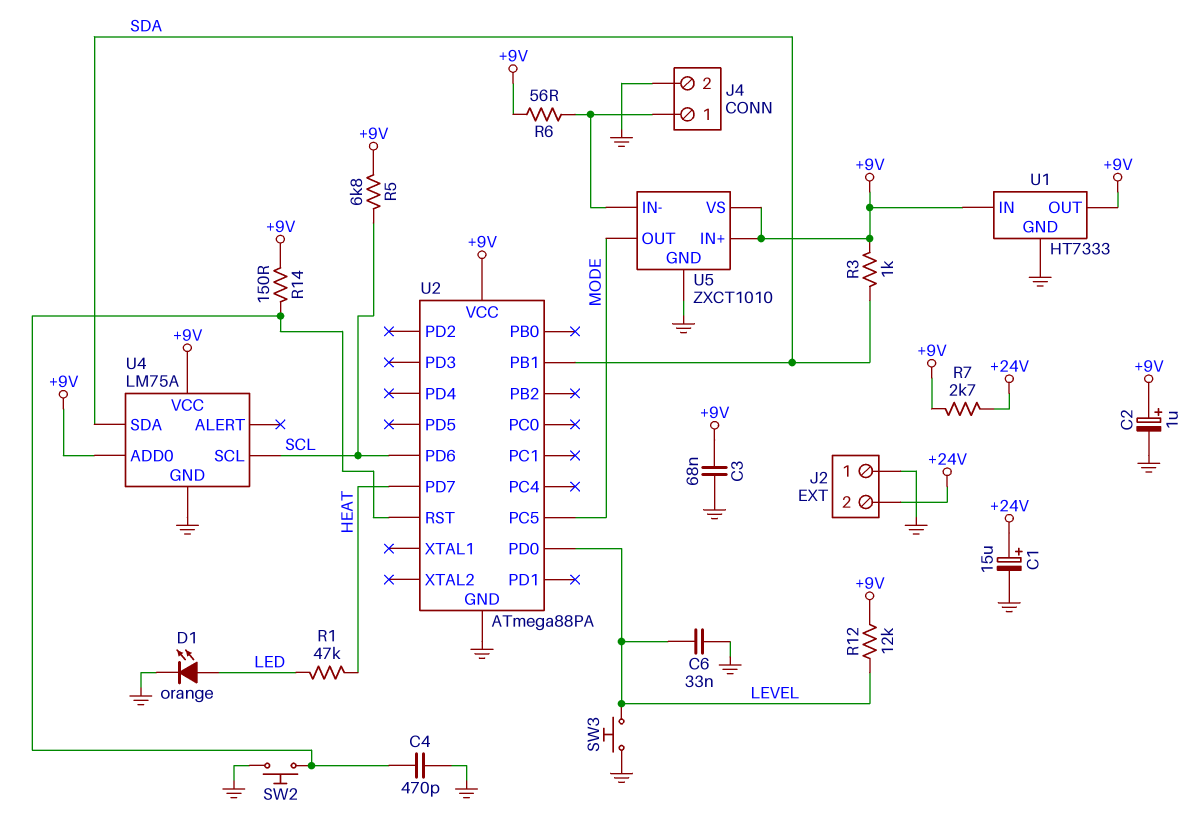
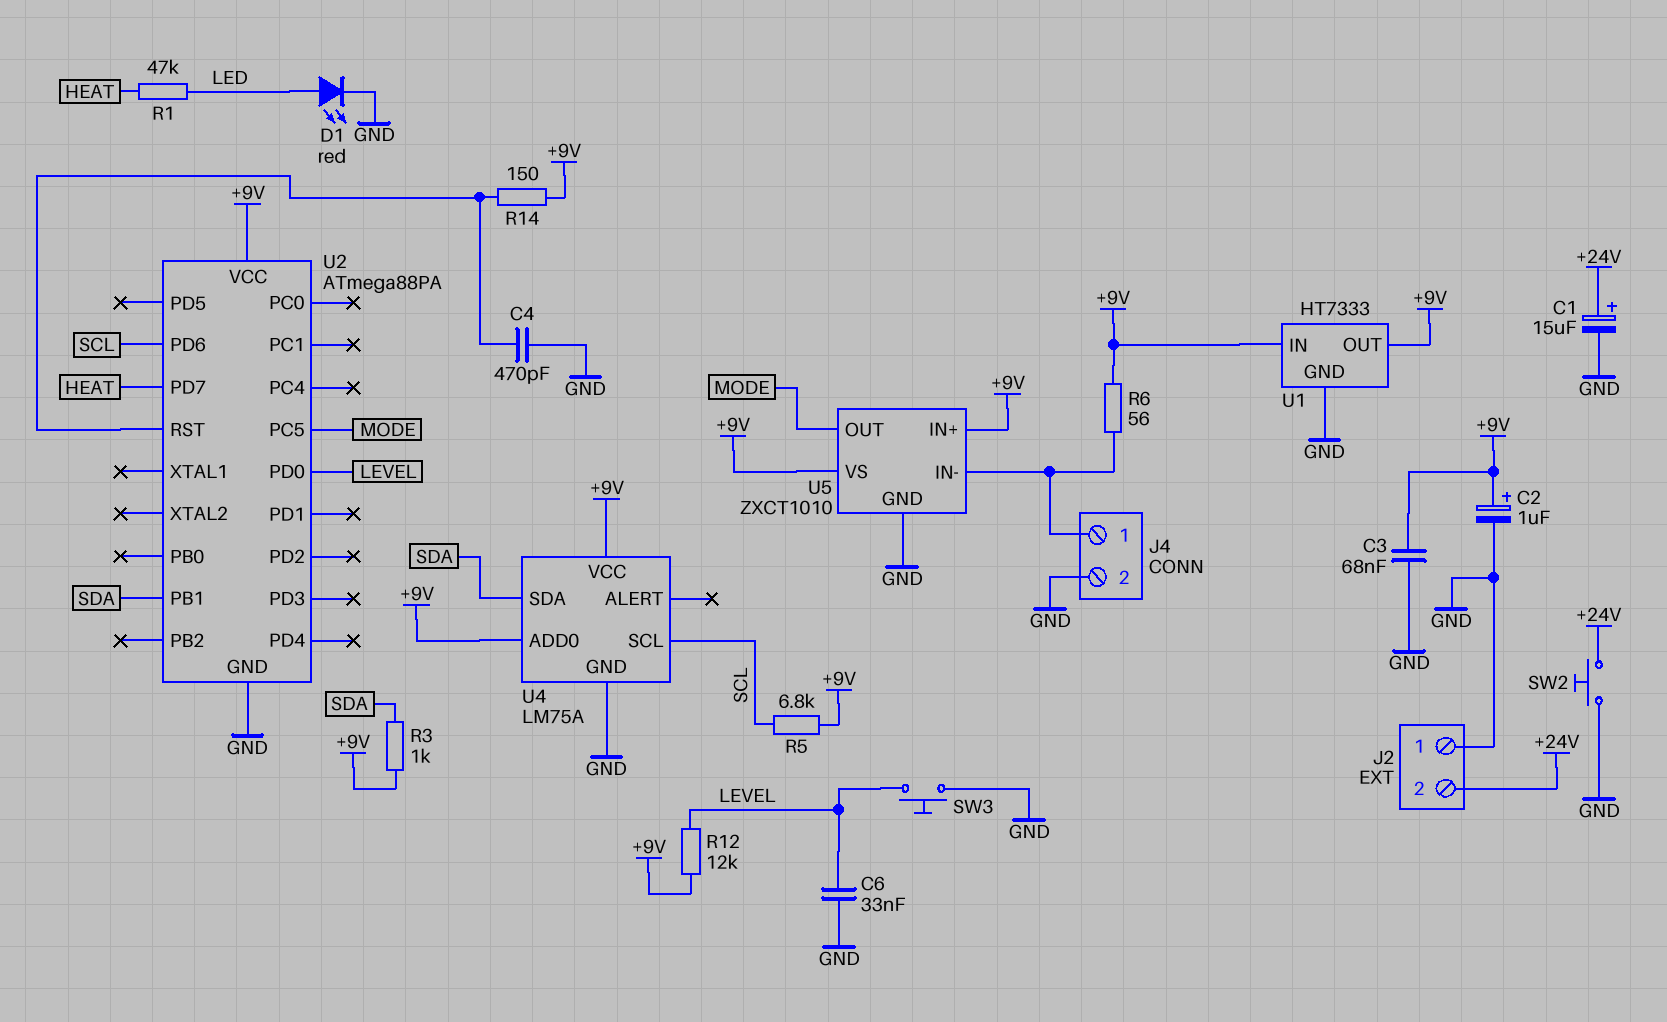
D1: LED orange (A LED, K GND) -> LED red (A LED, K GND)
R7: 2.7k (+9V, +24V) -> none
SW2: button (GND, U2/RST) -> button (+24V, GND)

